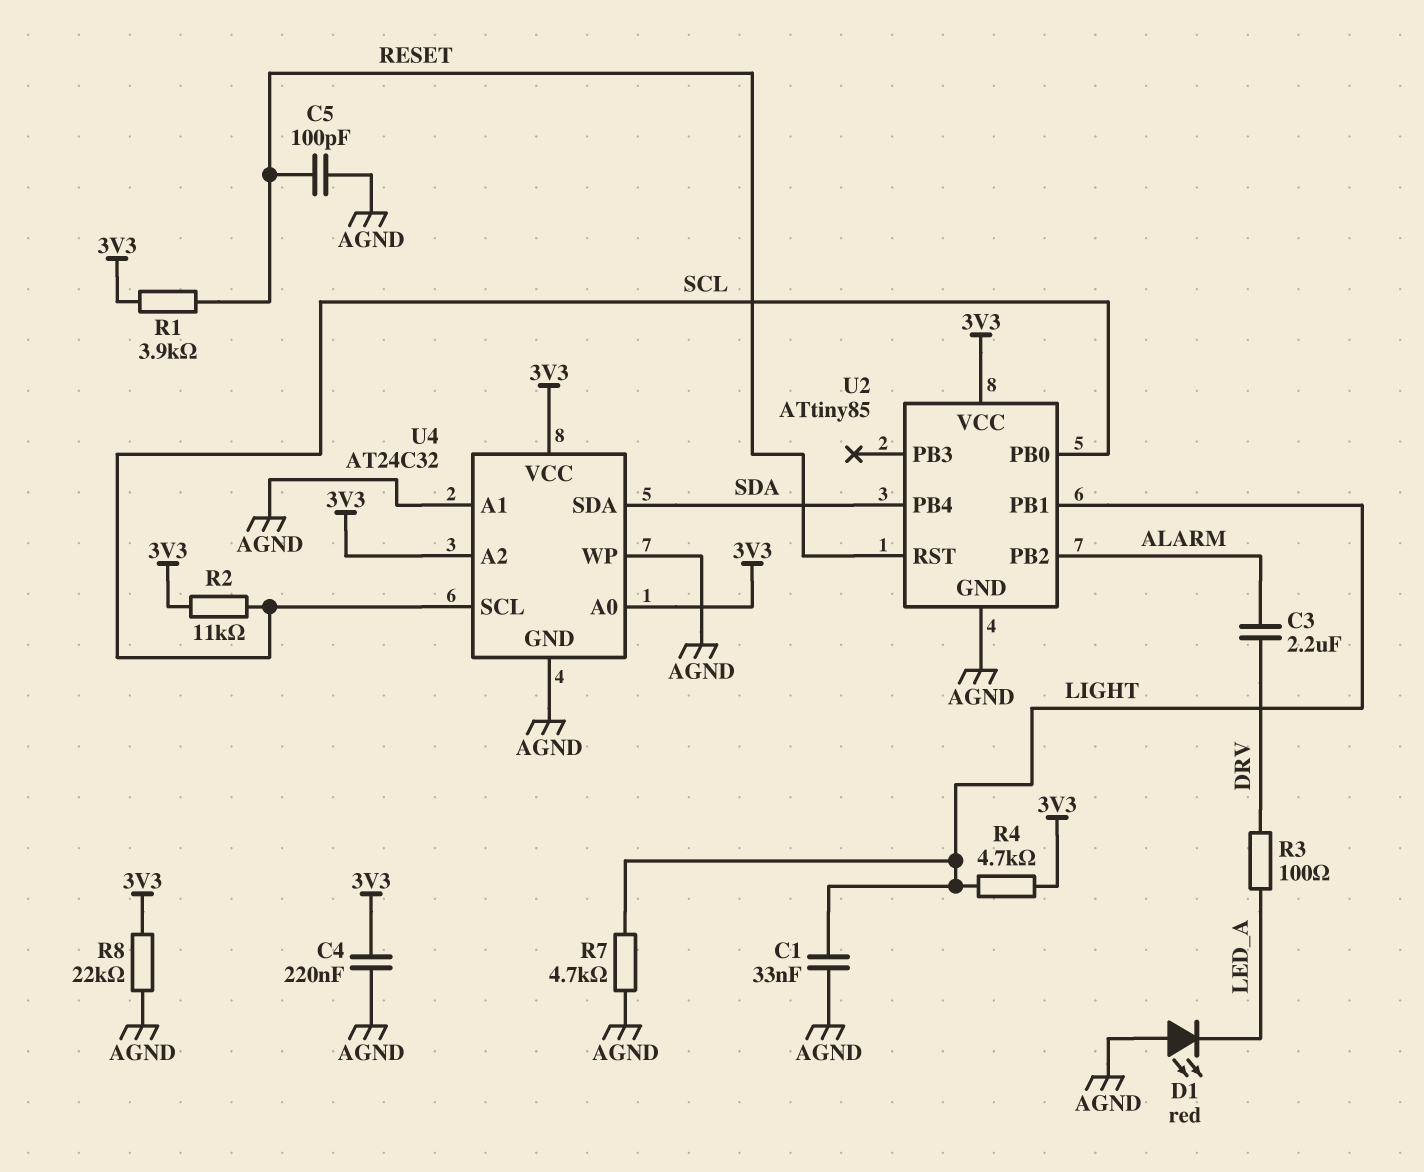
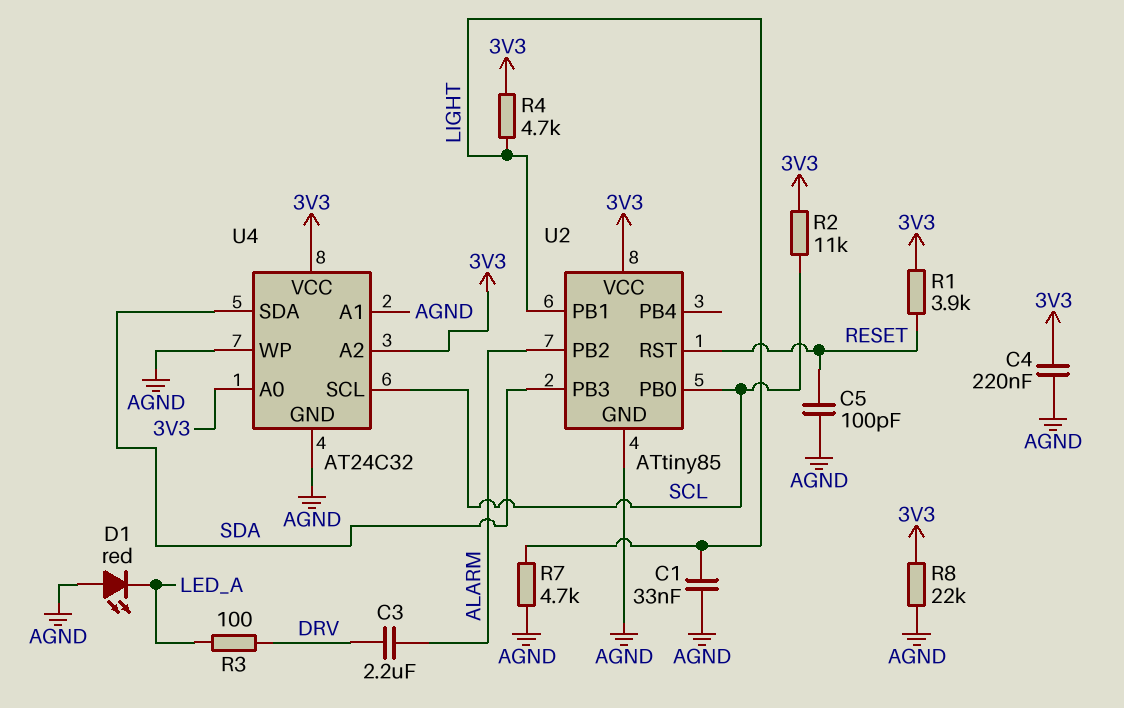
U2 pin PB3: none -> SDA
U2 pin PB4: SDA -> none

